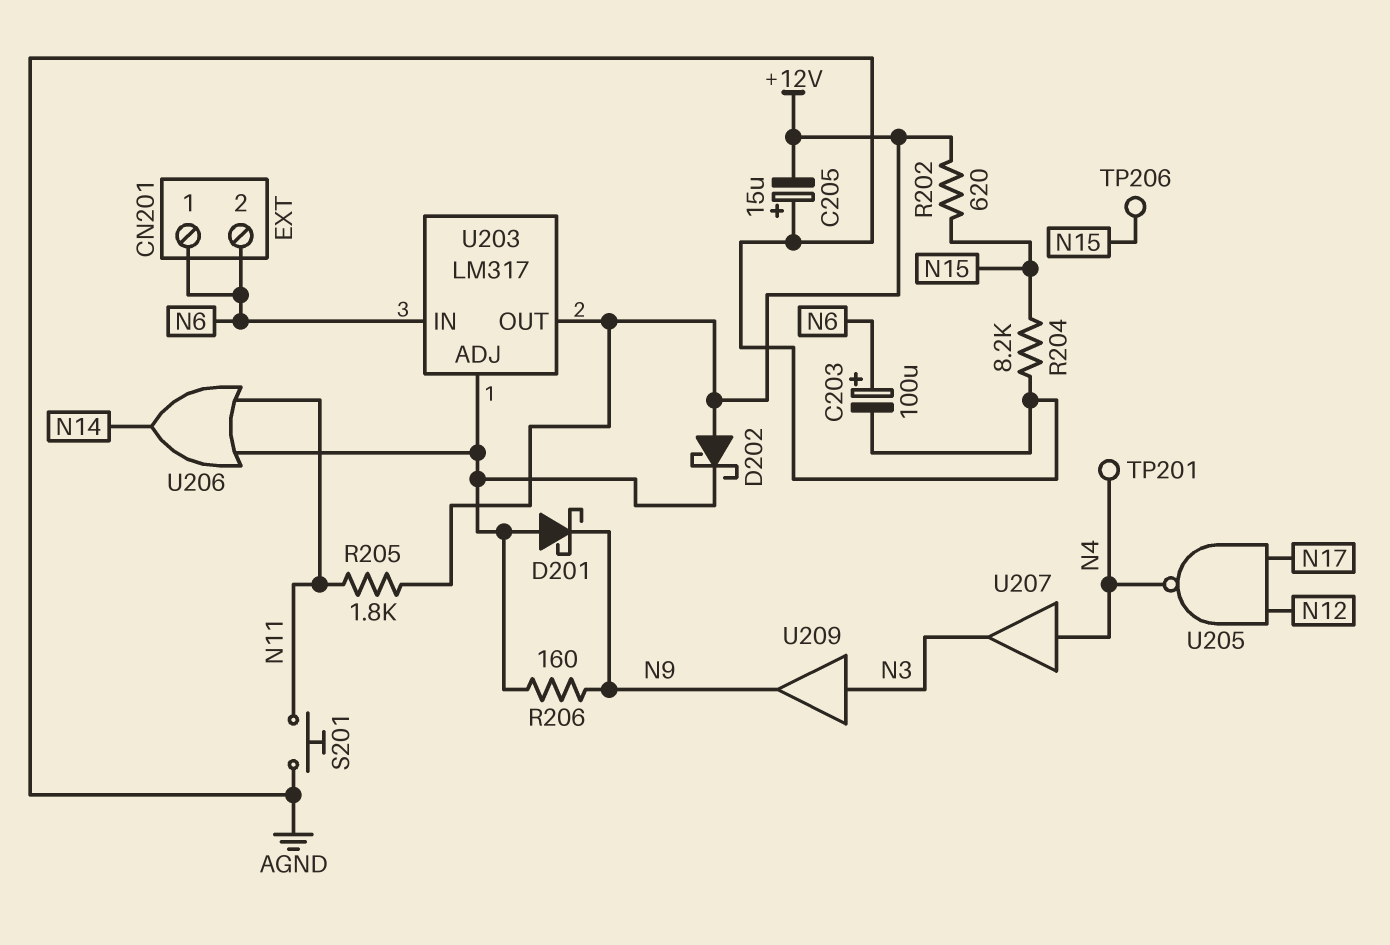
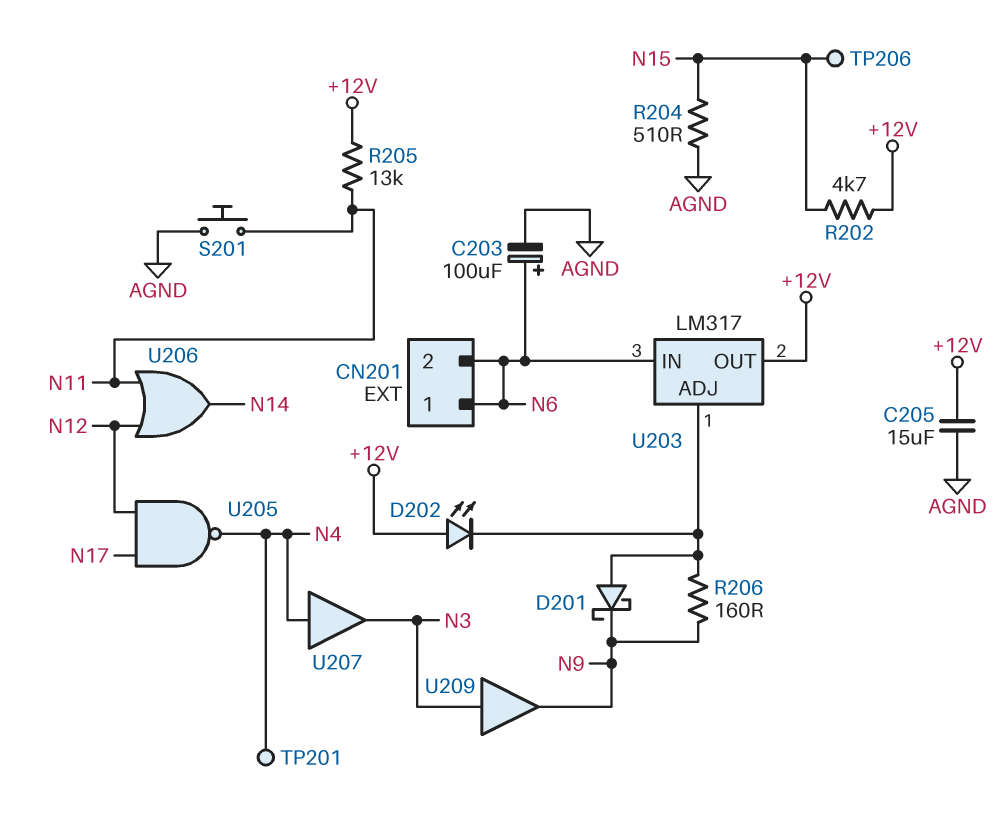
C205: 15uF (plus AGND, minus +12V) -> 15uF (+12V, AGND)
D202: schottky (A +12V, K U203/ADJ) -> LED (A +12V, K U203/ADJ)
R202: 620 (+12V, N15) -> 4.7k (+12V, N15)
R204: 8.2k (AGND, N15) -> 510 (AGND, N15)
R205: 1.8k (+12V, N11) -> 13k (+12V, N11)
U206: OR (in N11, in U203/ADJ, out N14) -> OR (in N11, in N12, out N14)

